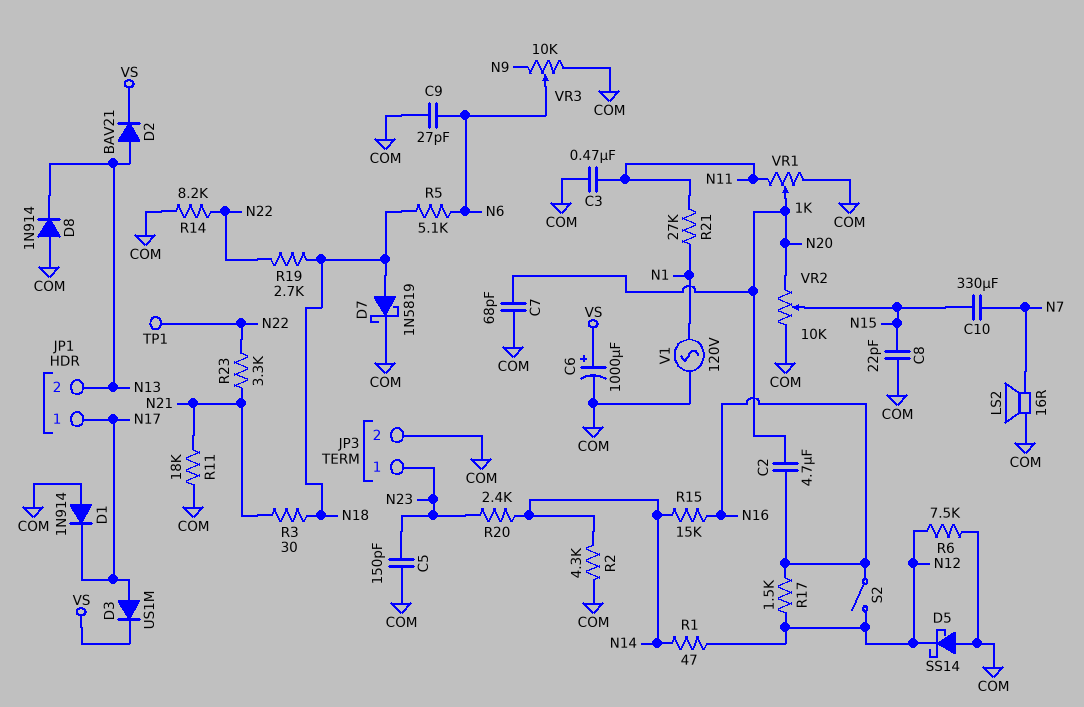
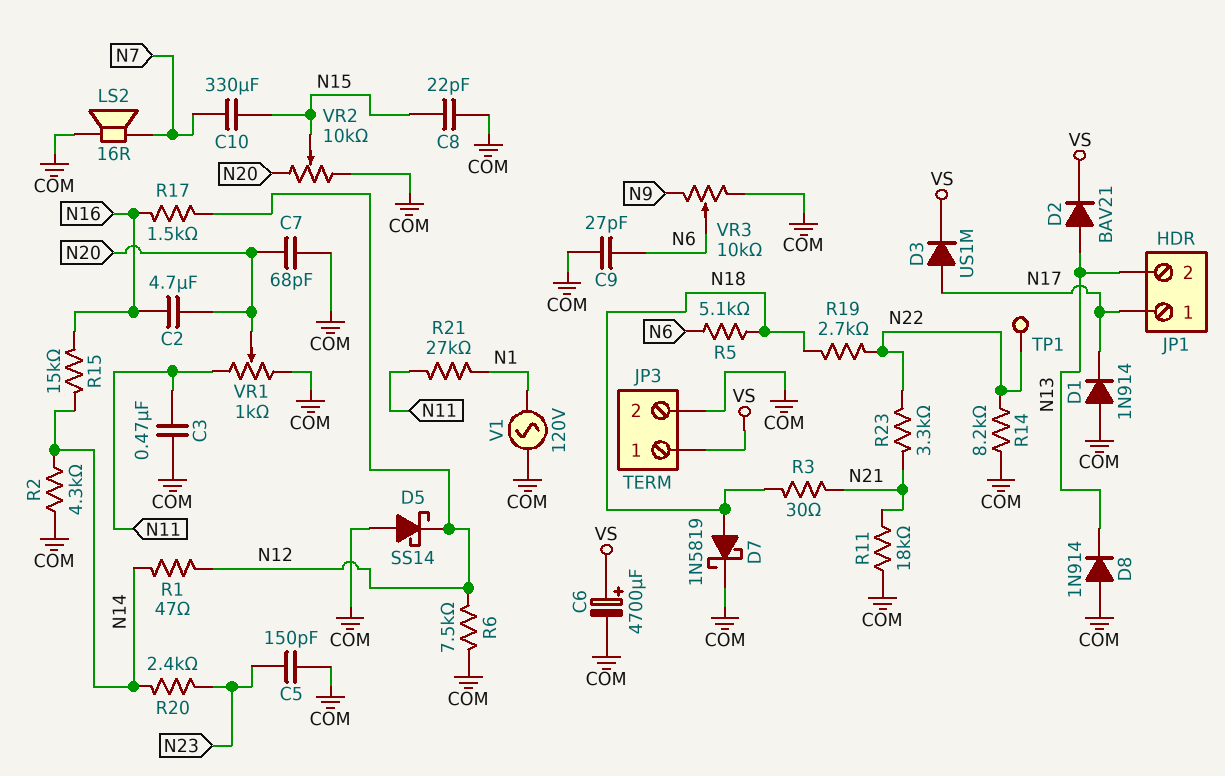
C6: 1000uF (plus VS, minus COM) -> 4700uF (plus VS, minus COM)
JP3 pin 1: N23 -> VS
S2: switch (N12, N16) -> none

